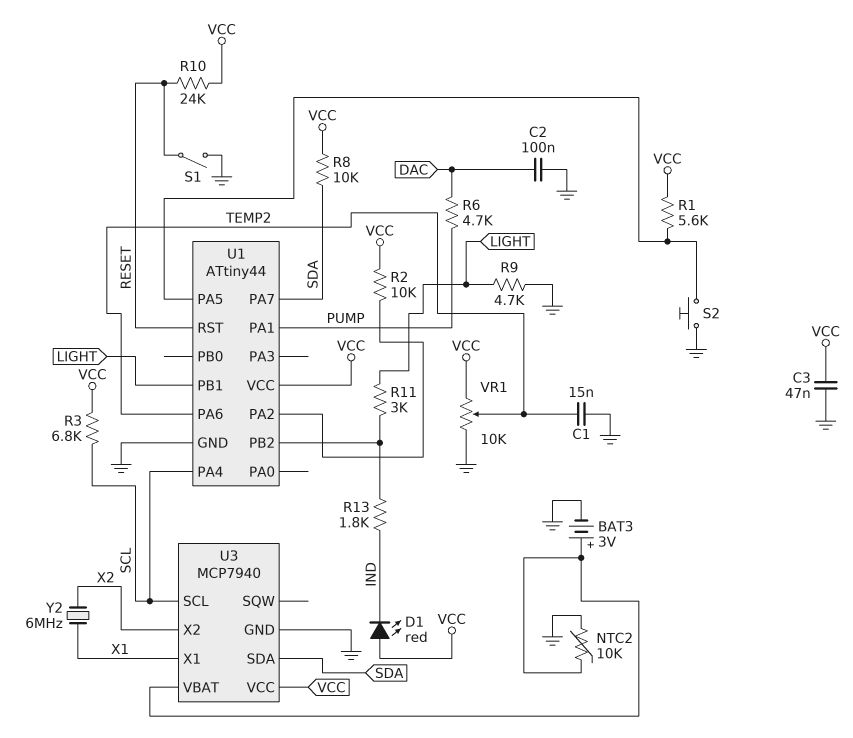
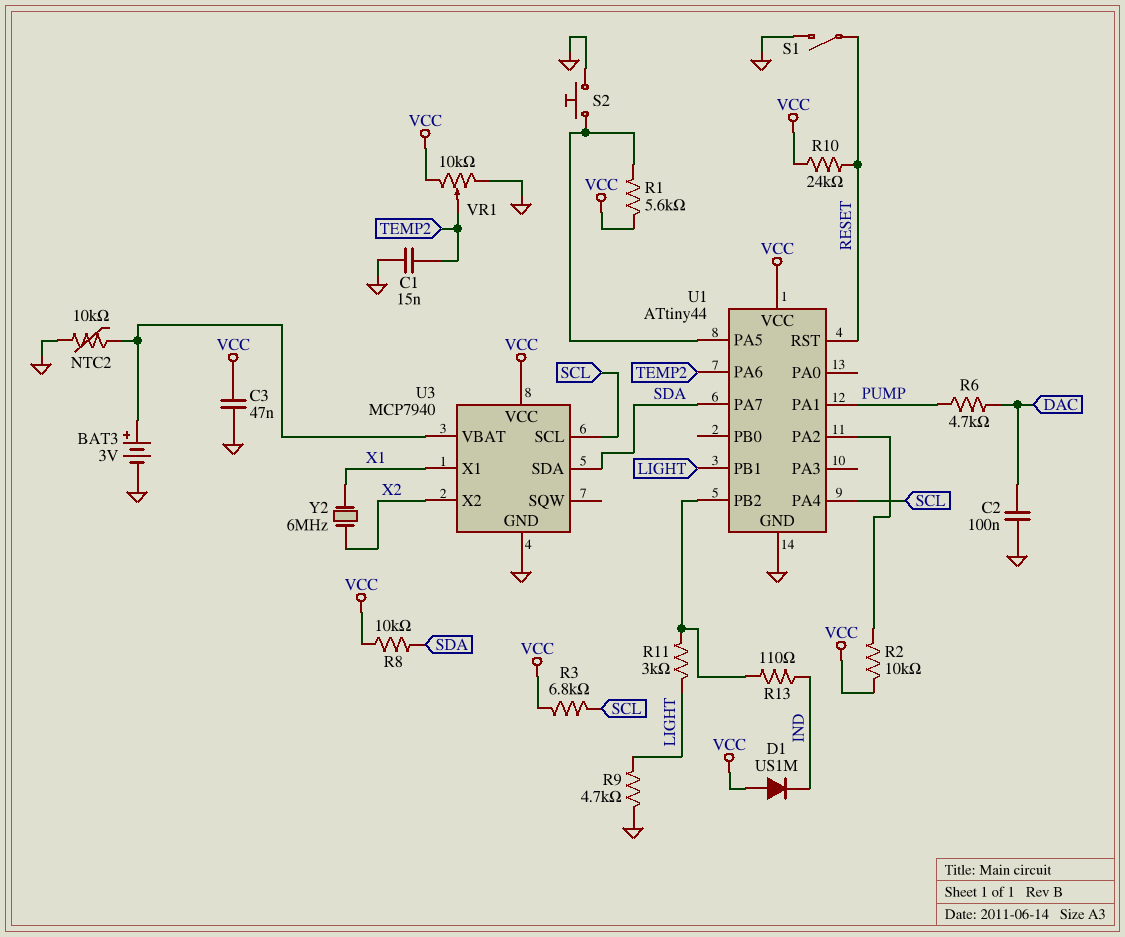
D1: LED red (A VCC, K IND) -> diode US1M (A VCC, K IND)
R13: 1.8k (IND, U1/PB2) -> 110 (IND, U1/PB2)

